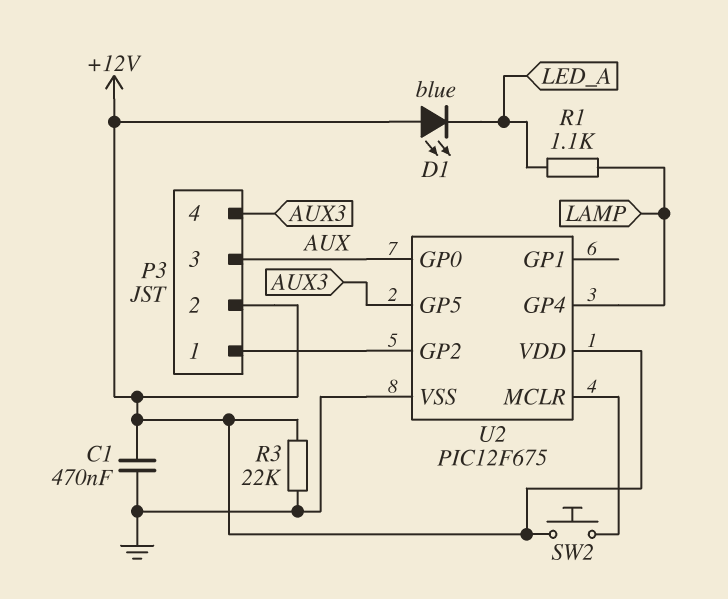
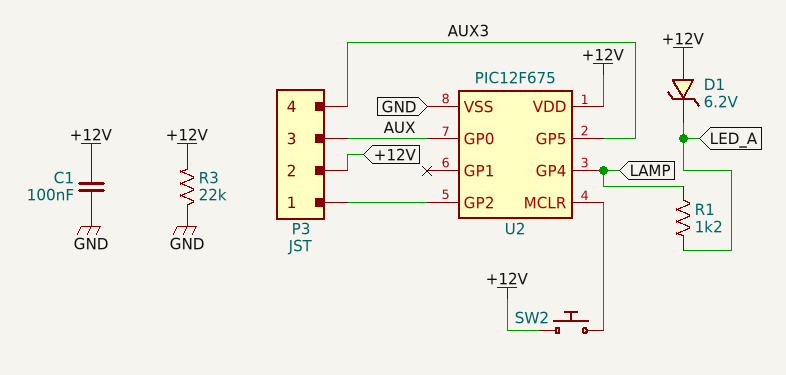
C1: 470nF (+12V, GND) -> 100nF (+12V, GND)
D1: LED blue (A +12V, K LED_A) -> zener 6.2V (A +12V, K LED_A)
R1: 1.1k (LAMP, LED_A) -> 1.2k (LAMP, LED_A)

